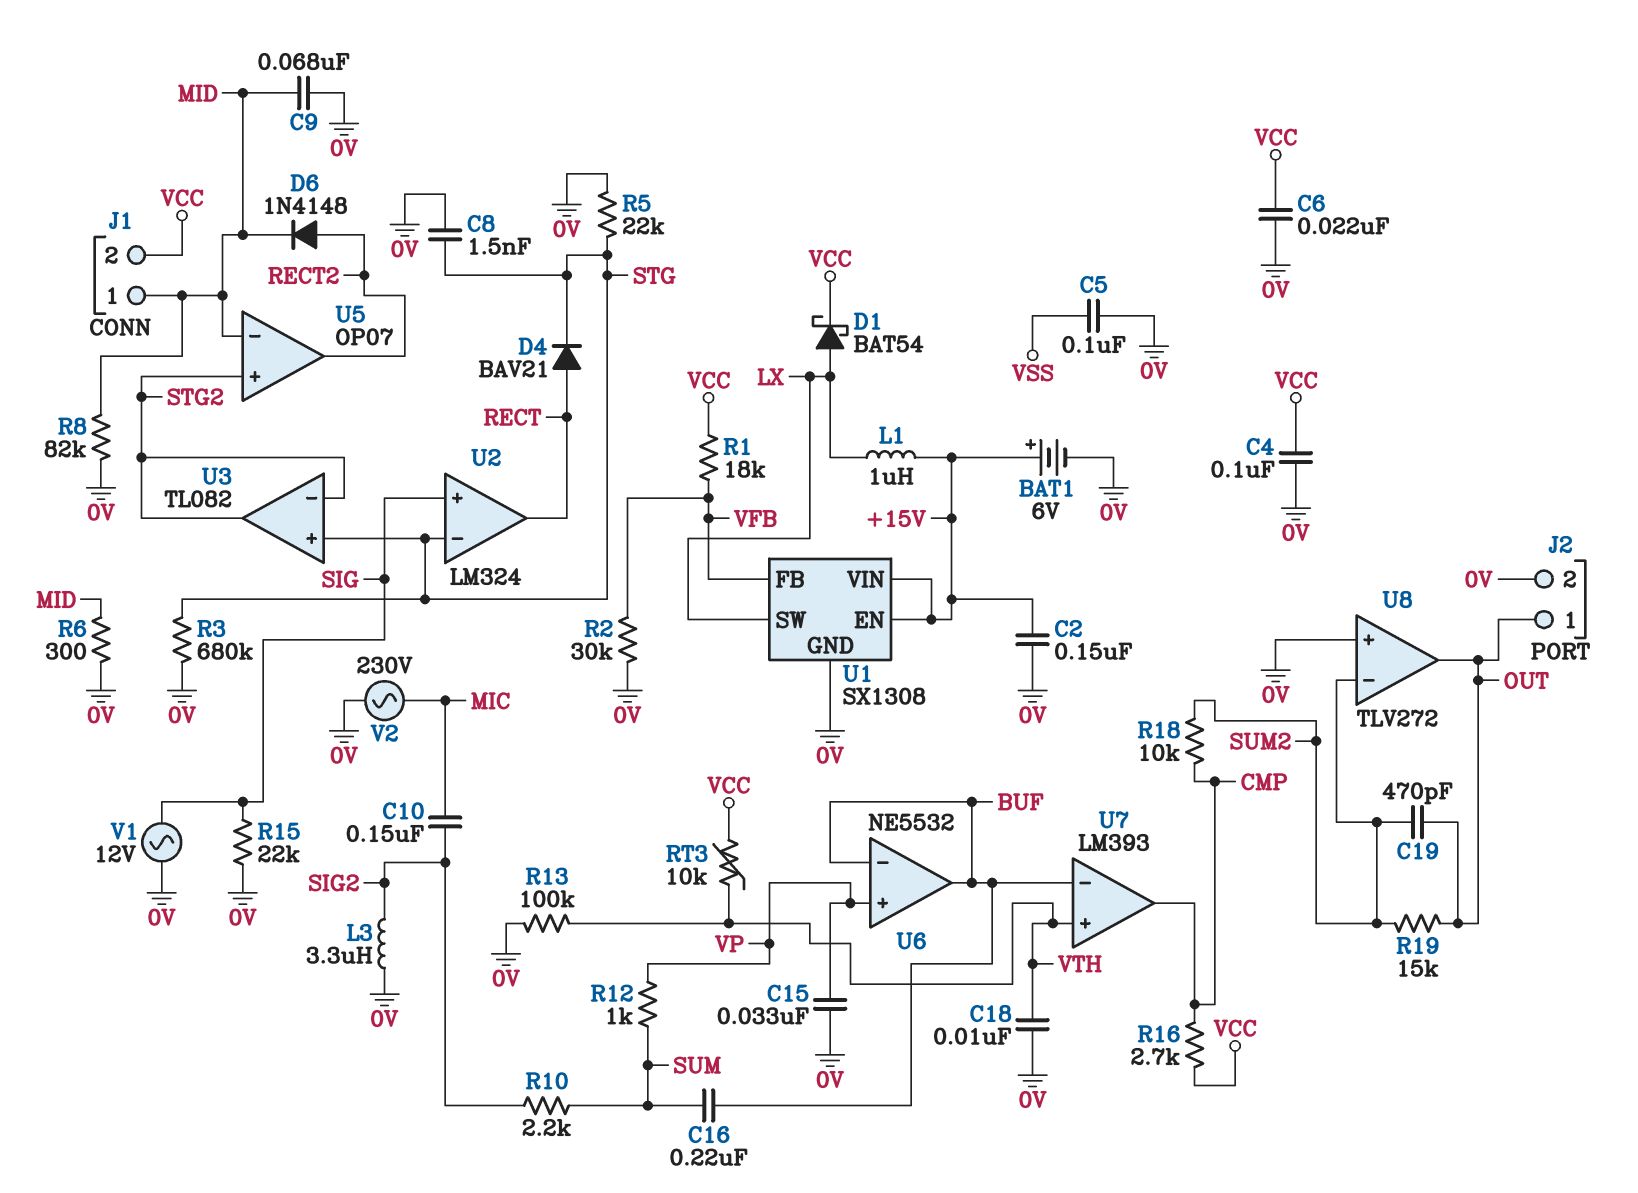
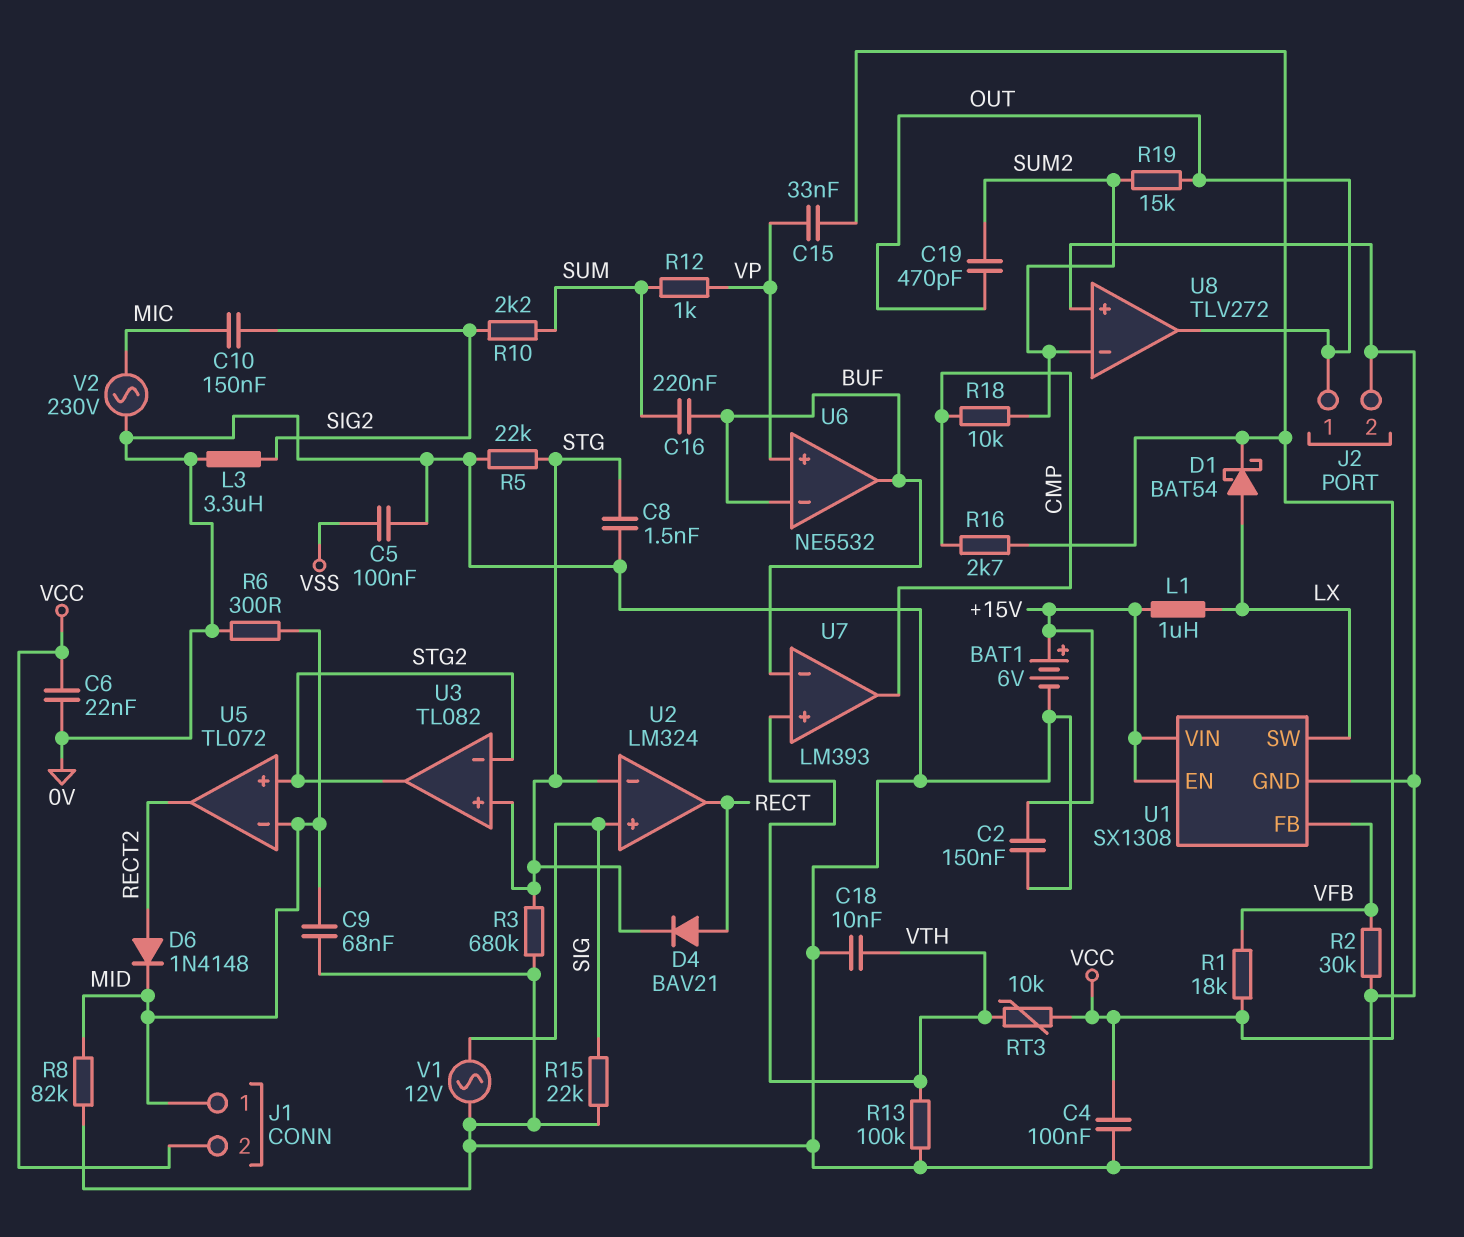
C15: 33nF (0V, VP) -> 33nF (VCC, VP)
U5: OP07 -> TL072

